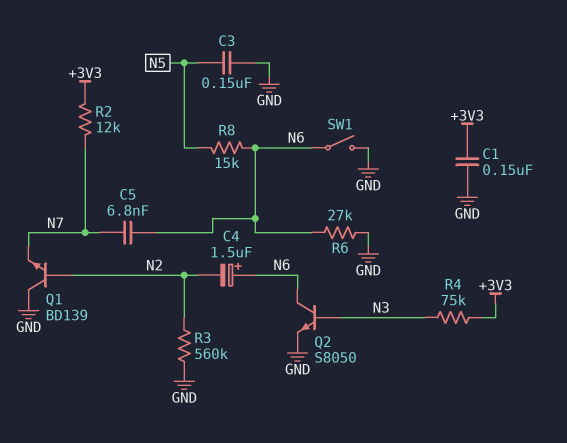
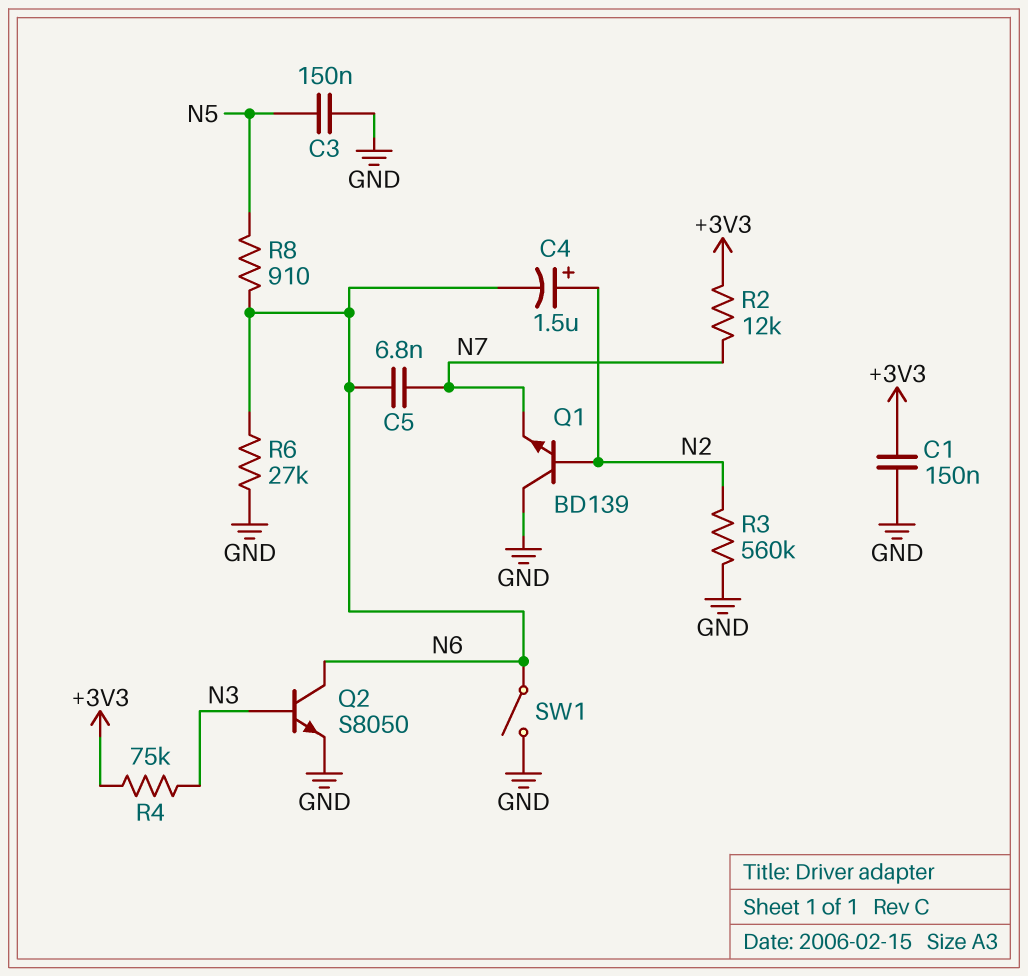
C4: 1.5uF (plus N6, minus N2) -> 1.5uF (plus N2, minus N6)
R8: 15k (N5, N6) -> 910 (N5, N6)

